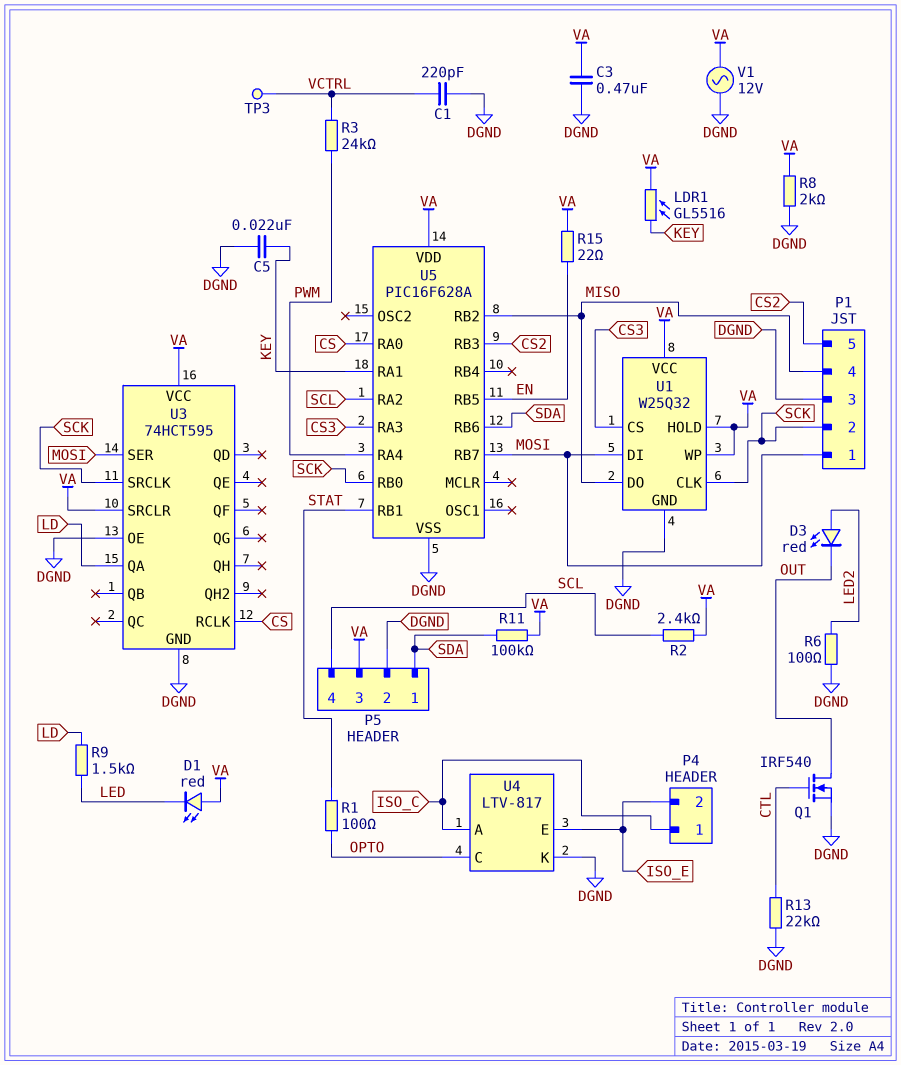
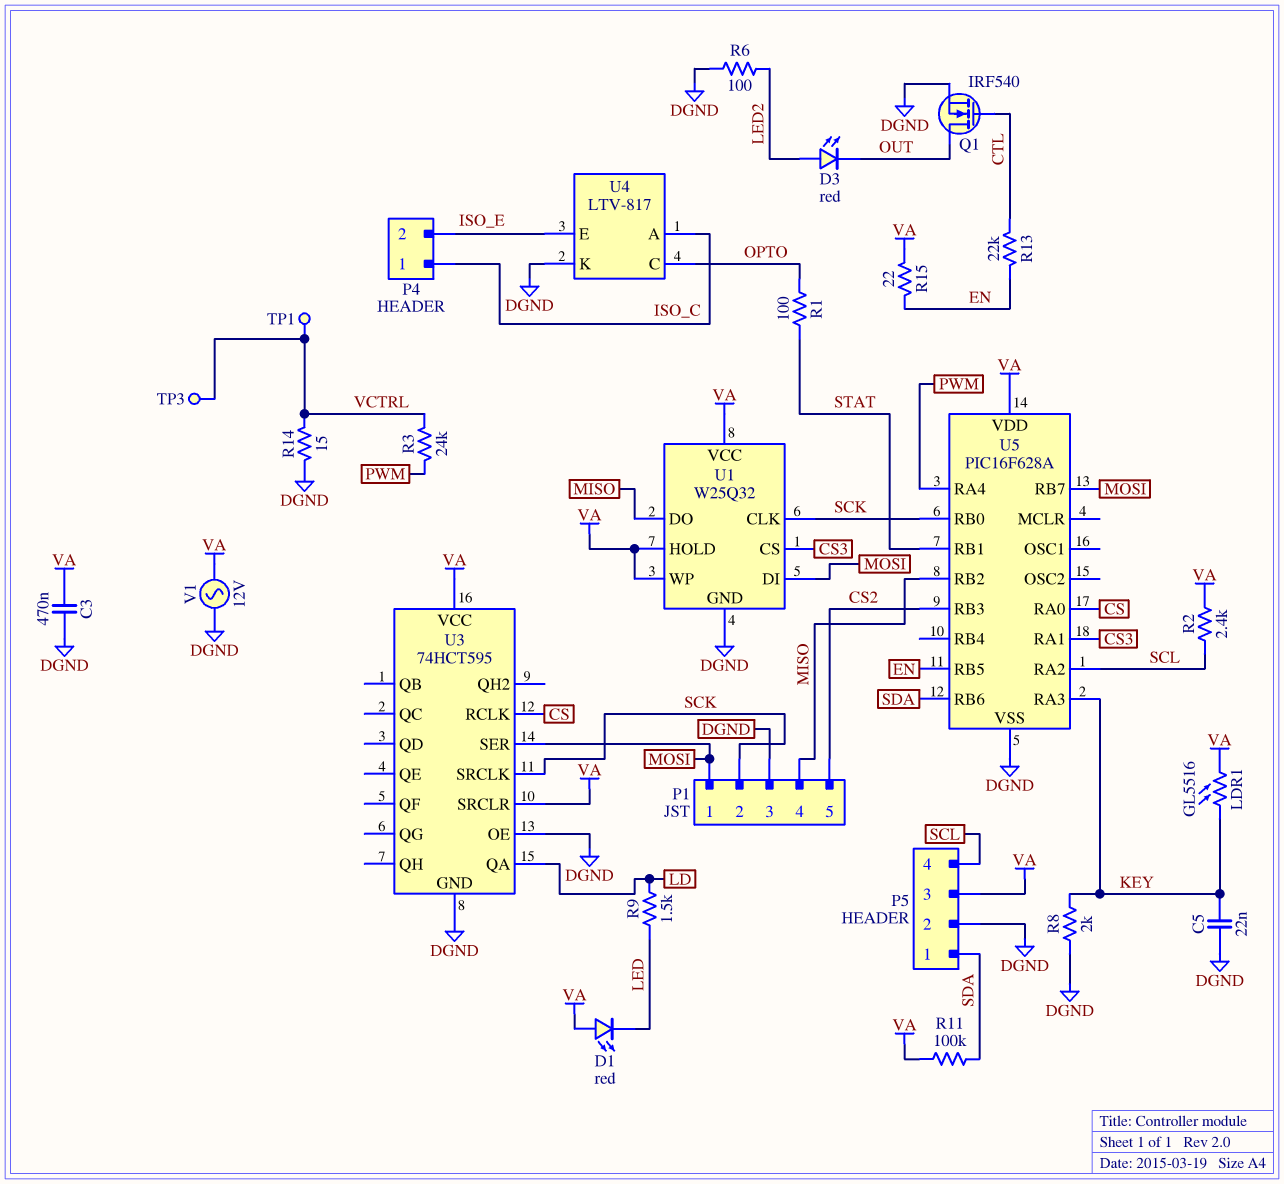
C1: 220pF (DGND, VCTRL) -> none
R8: 2k (DGND, VA) -> 2k (DGND, KEY)
R13: 22k (CTL, DGND) -> 22k (CTL, EN)
R14: none -> 15 (DGND, VCTRL)
TP1: none -> test point (VCTRL)
U5 pin RA1: KEY -> CS3
U5 pin RA3: CS3 -> KEY

